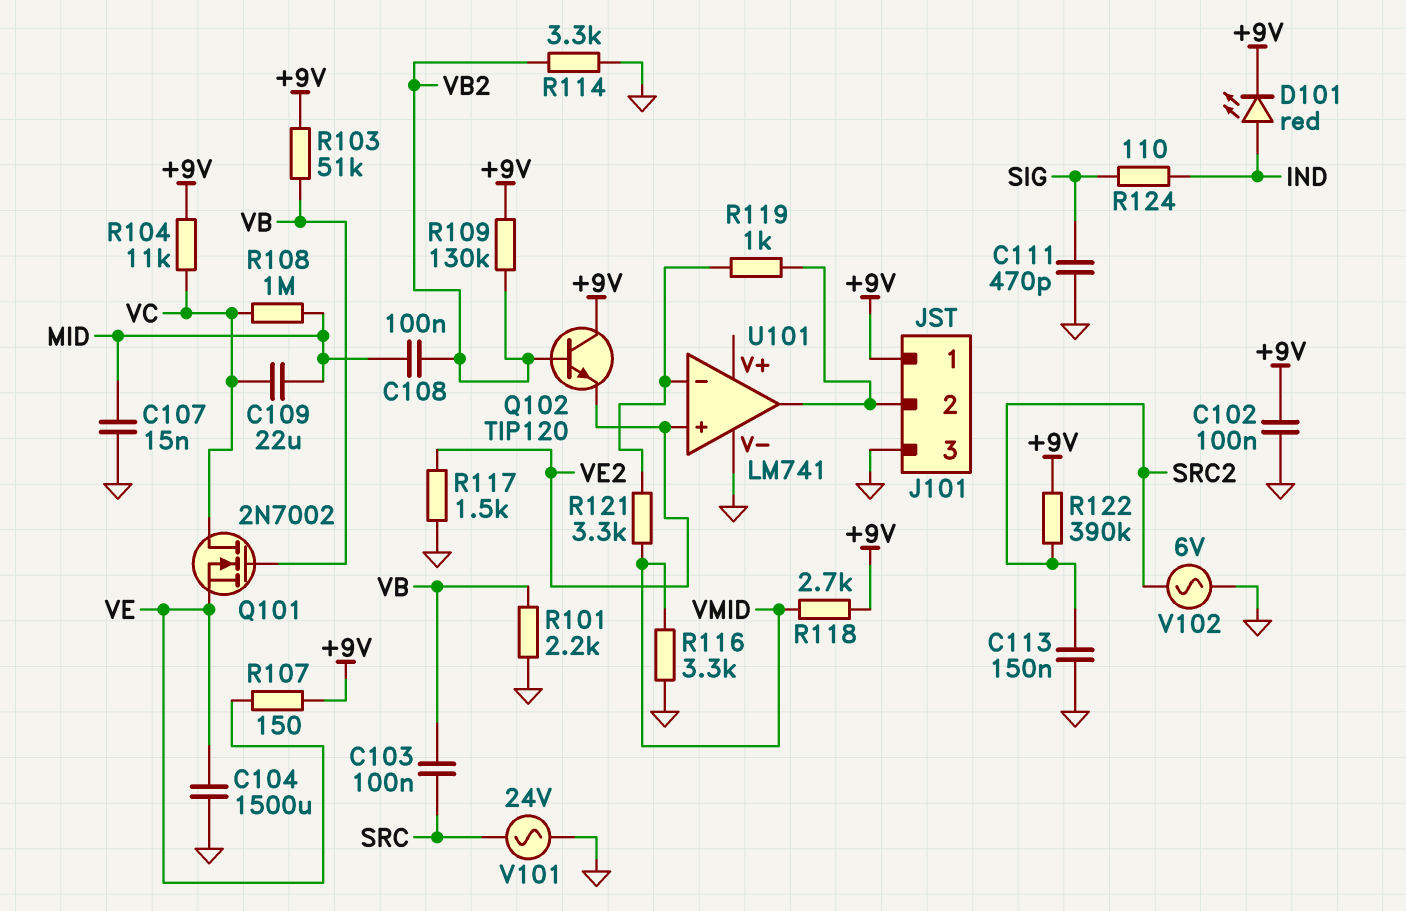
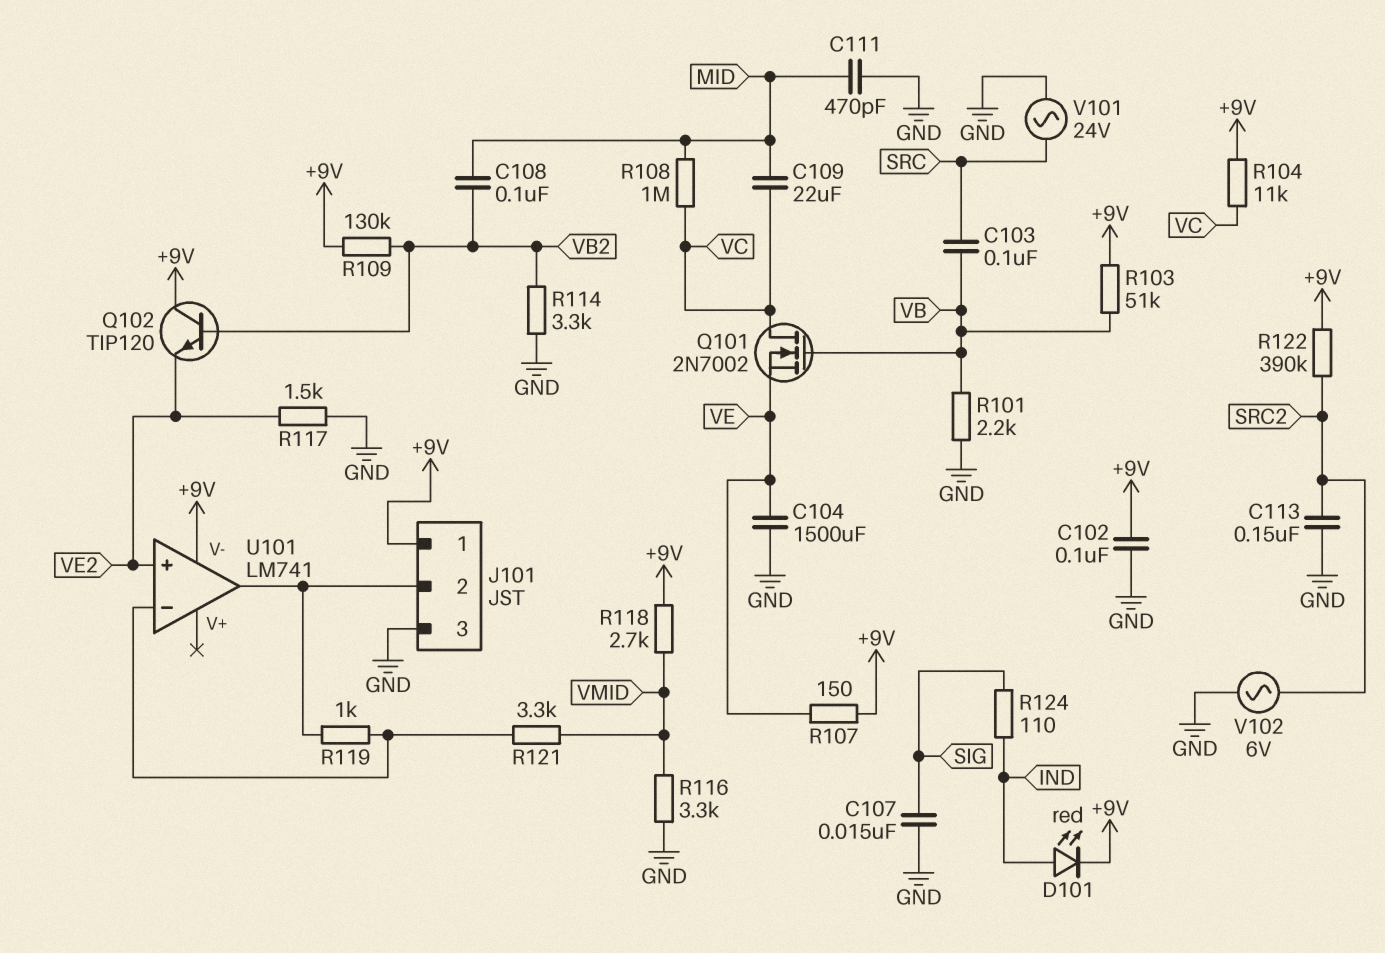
C107: 15nF (GND, MID) -> 15nF (GND, SIG)
C111: 470pF (GND, SIG) -> 470pF (GND, MID)
U101 pin V-: GND -> +9V

